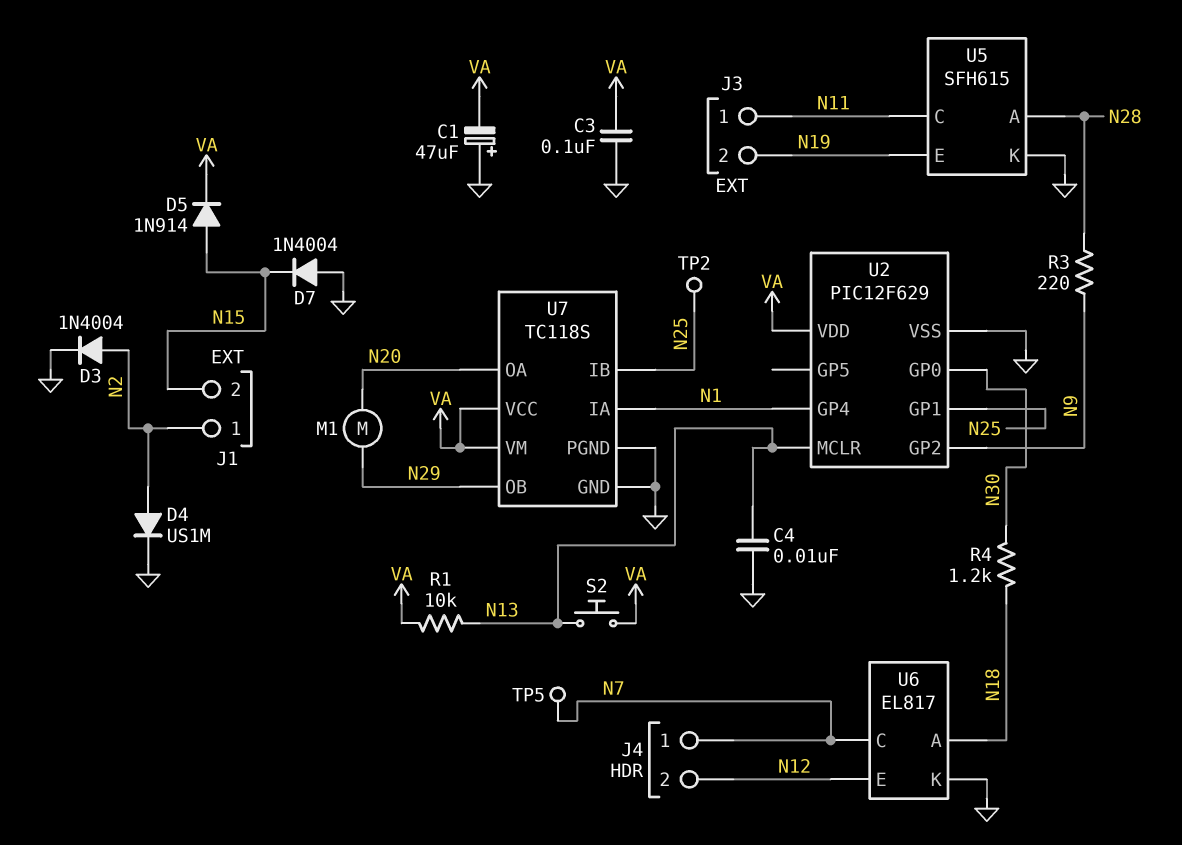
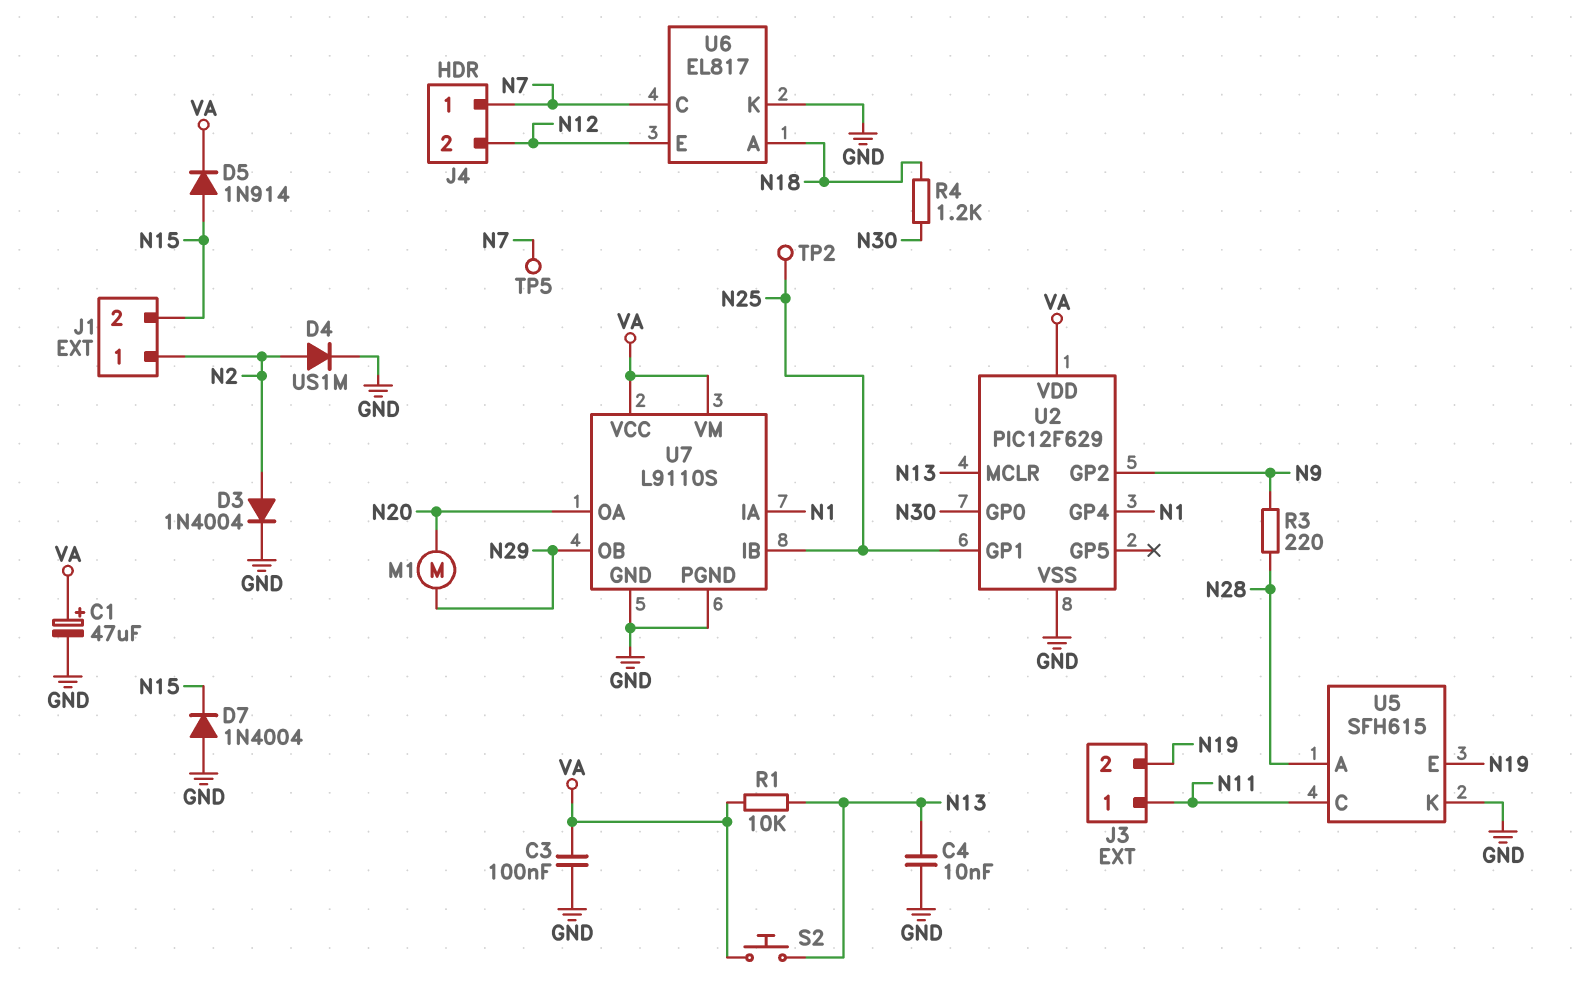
C1: 47uF (plus GND, minus VA) -> 47uF (plus VA, minus GND)
U7: TC118S -> L9110S

